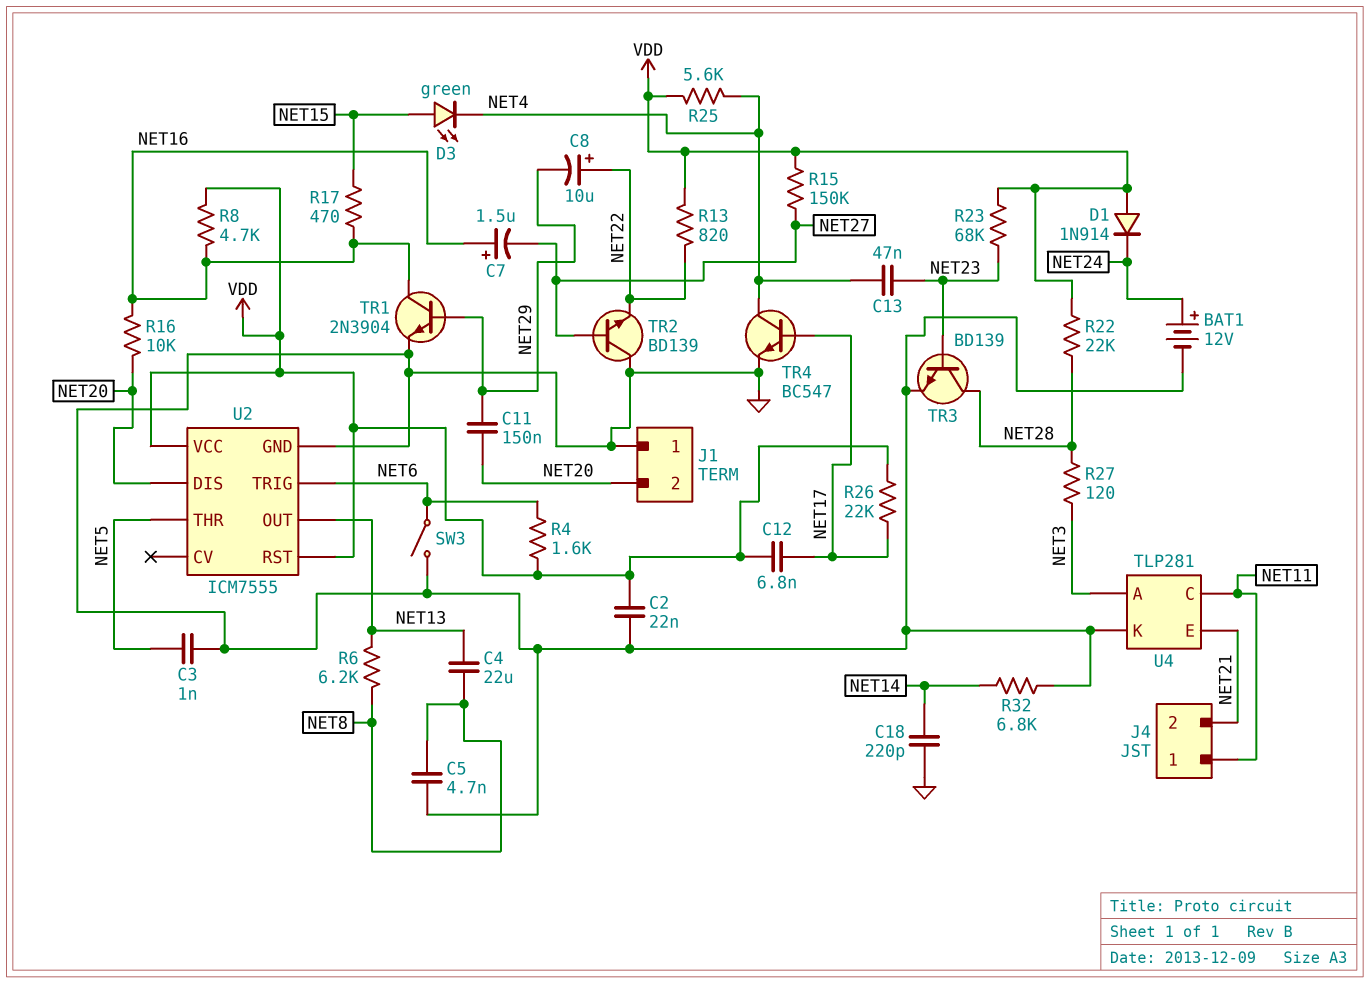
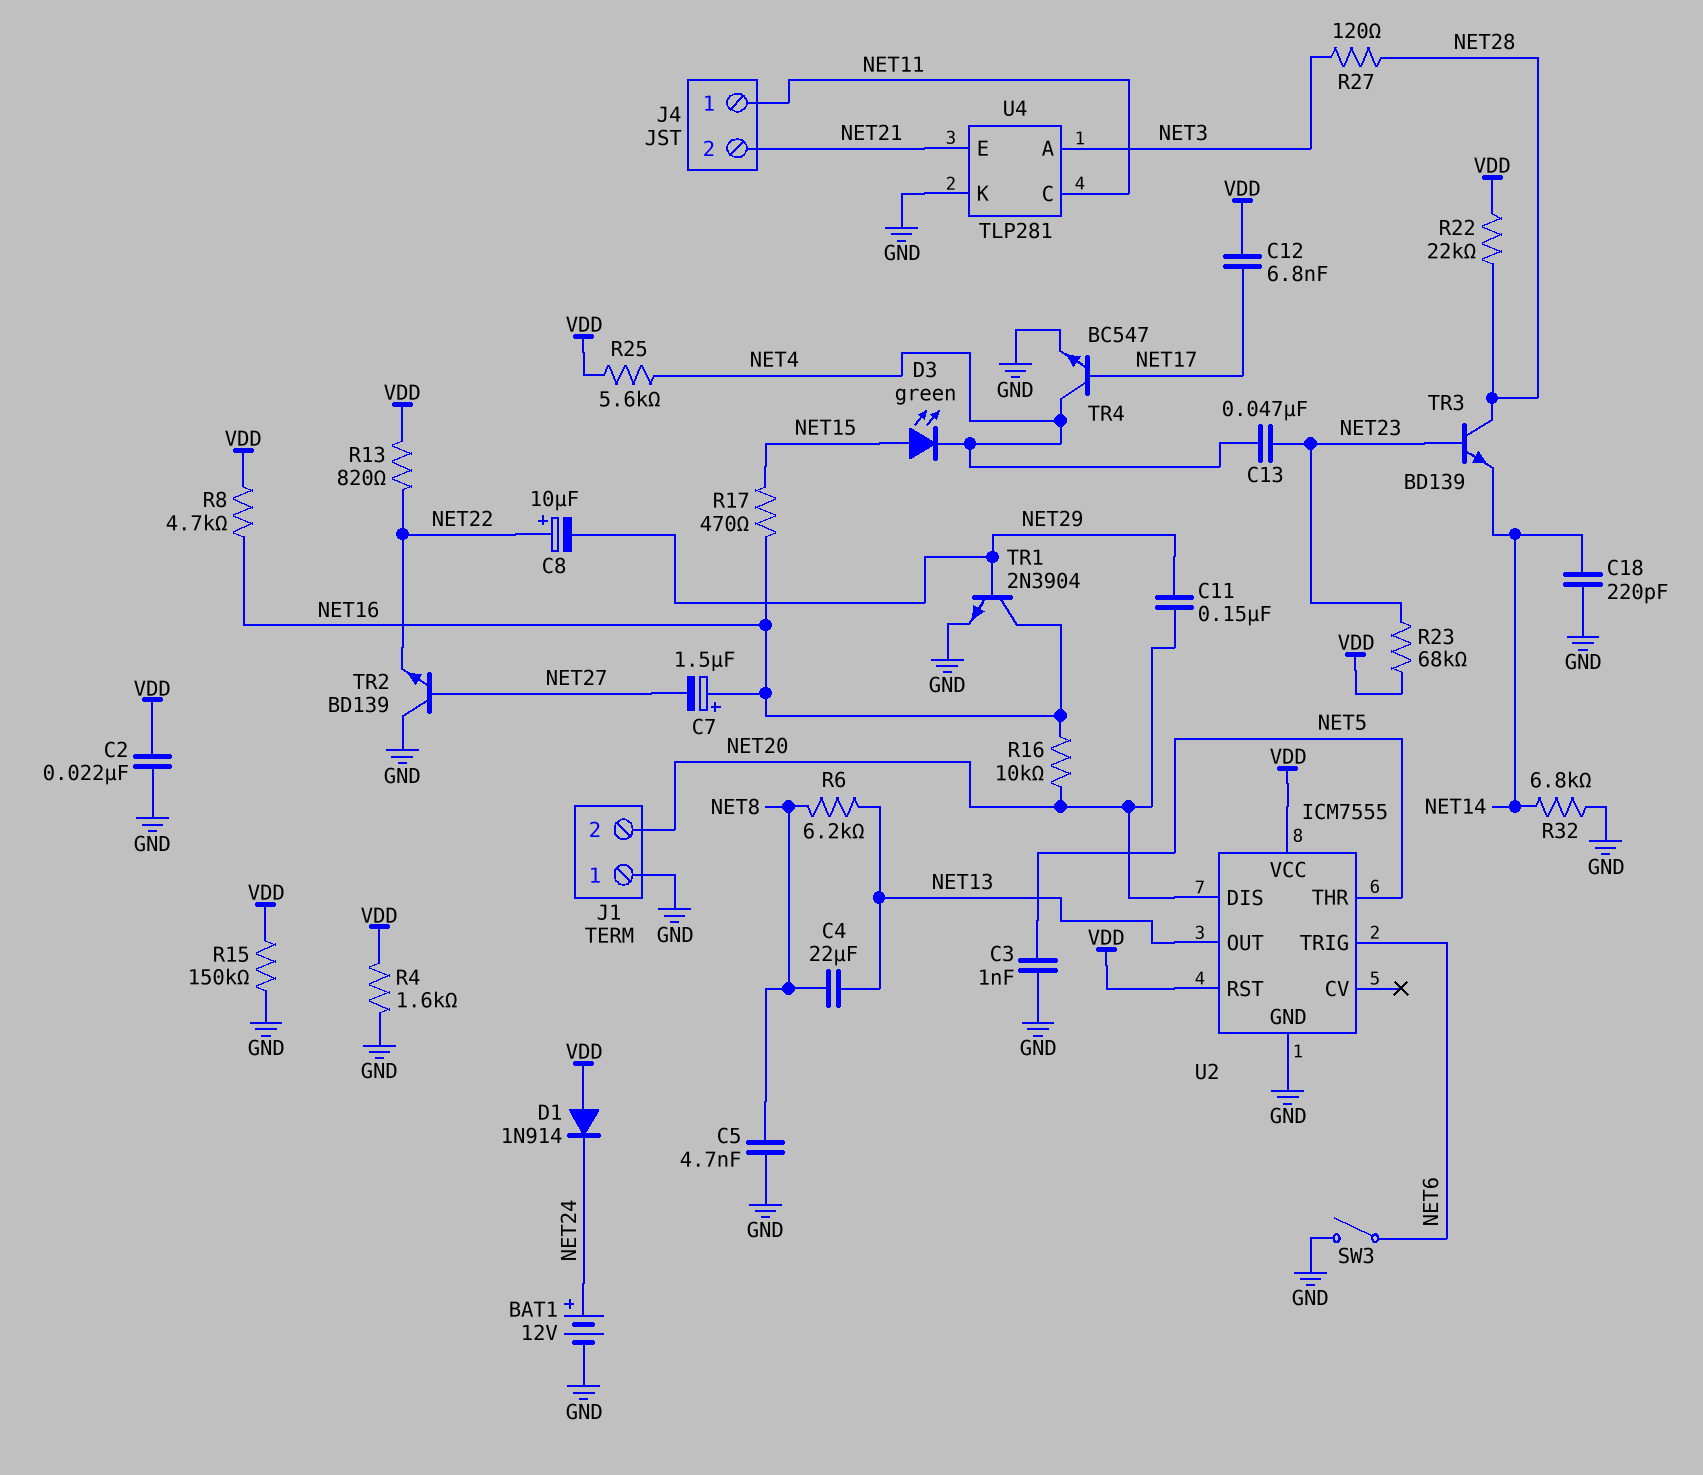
R4: 1.6k (NET6, VDD) -> 1.6k (GND, VDD)
R15: 150k (NET27, VDD) -> 150k (GND, VDD)
R26: 22k (NET17, VDD) -> none
TR3: NPN BD139 (B NET23, C NET28, E GND) -> NPN BD139 (B NET23, C NET28, E NET14)

